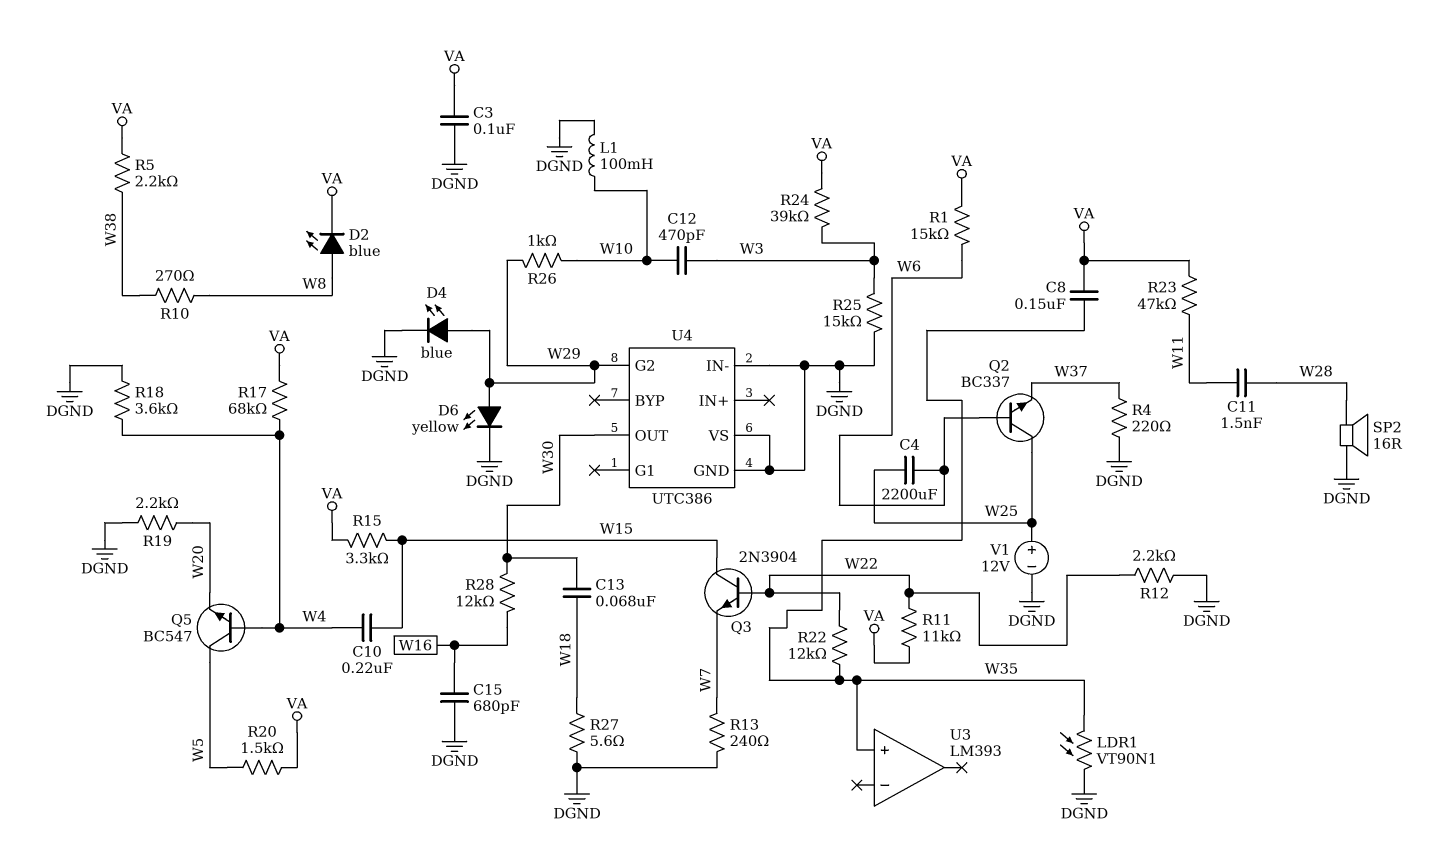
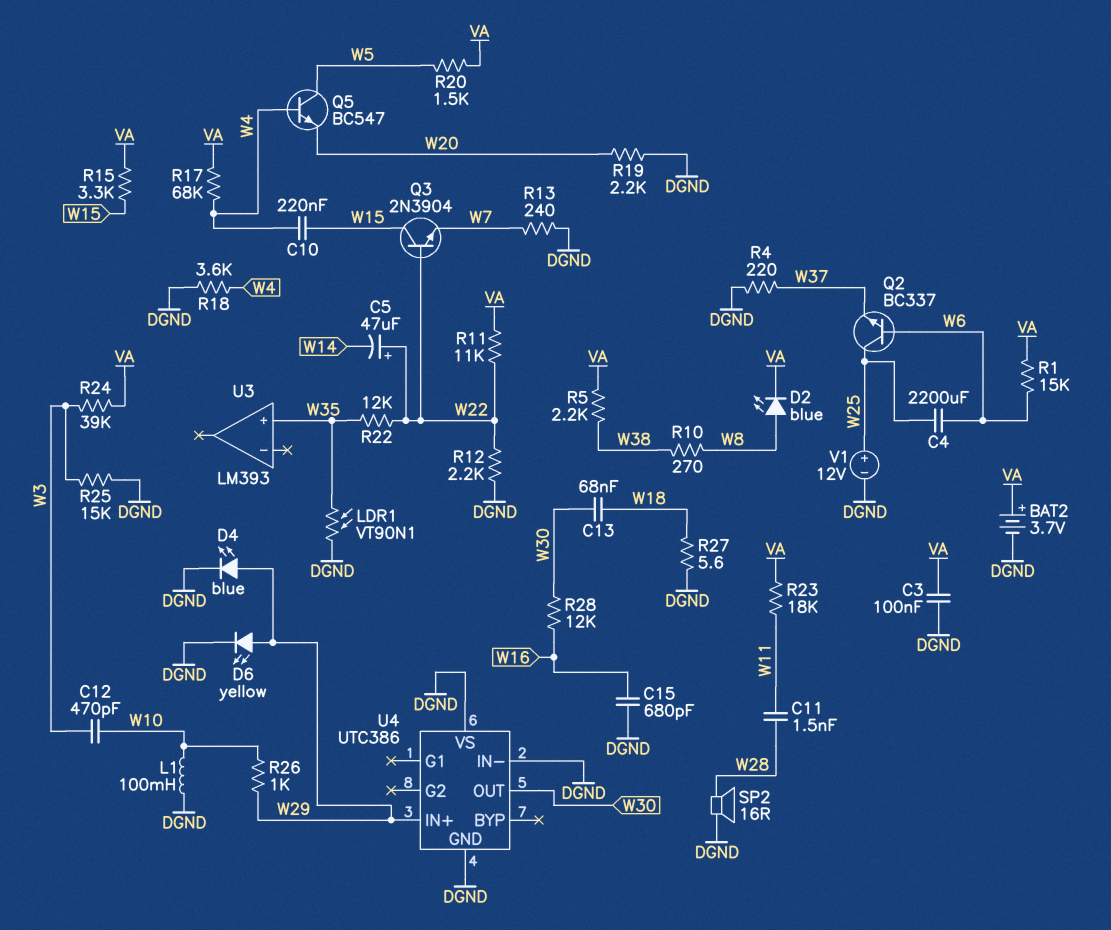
BAT2: none -> 3.7V (plus VA, minus DGND)
C5: none -> 47uF (plus W22, minus W14)
C8: 150nF (VA, W35) -> none
R23: 47k (VA, W11) -> 18k (VA, W11)
U4 pin G2: W29 -> none
U4 pin IN+: none -> W29

